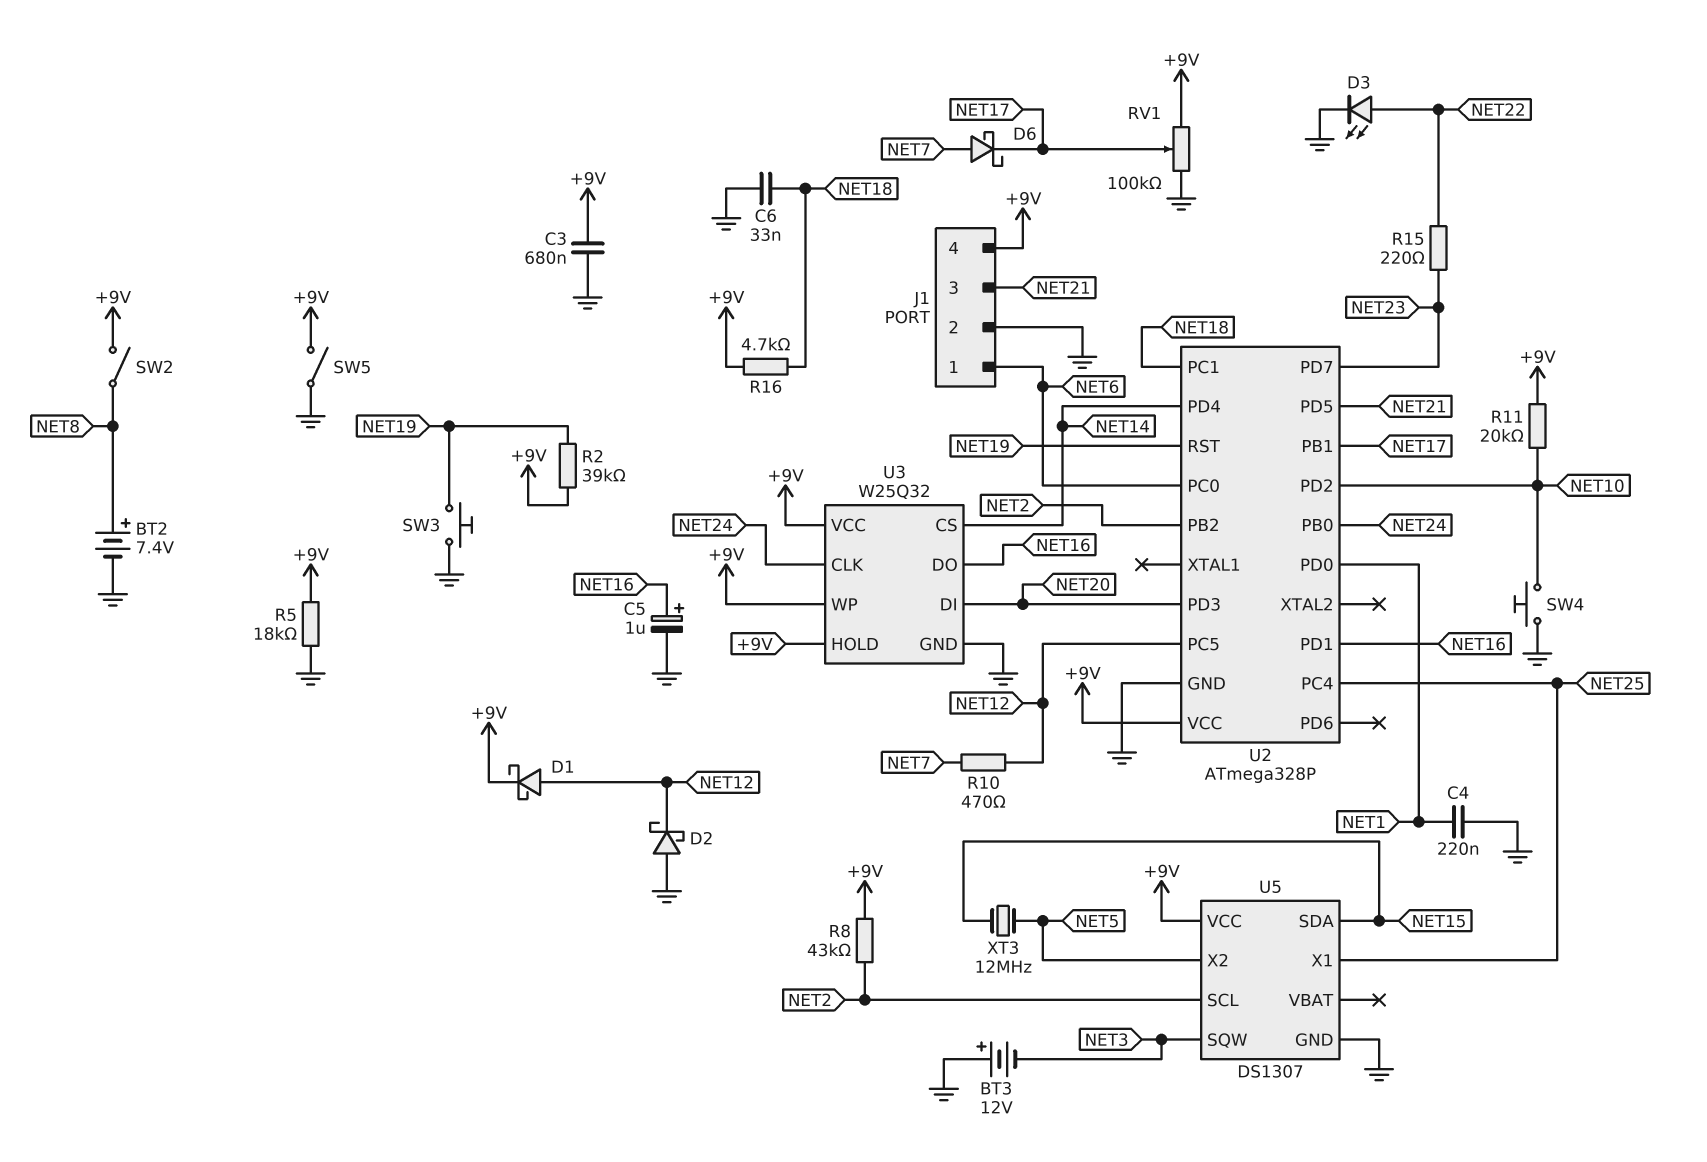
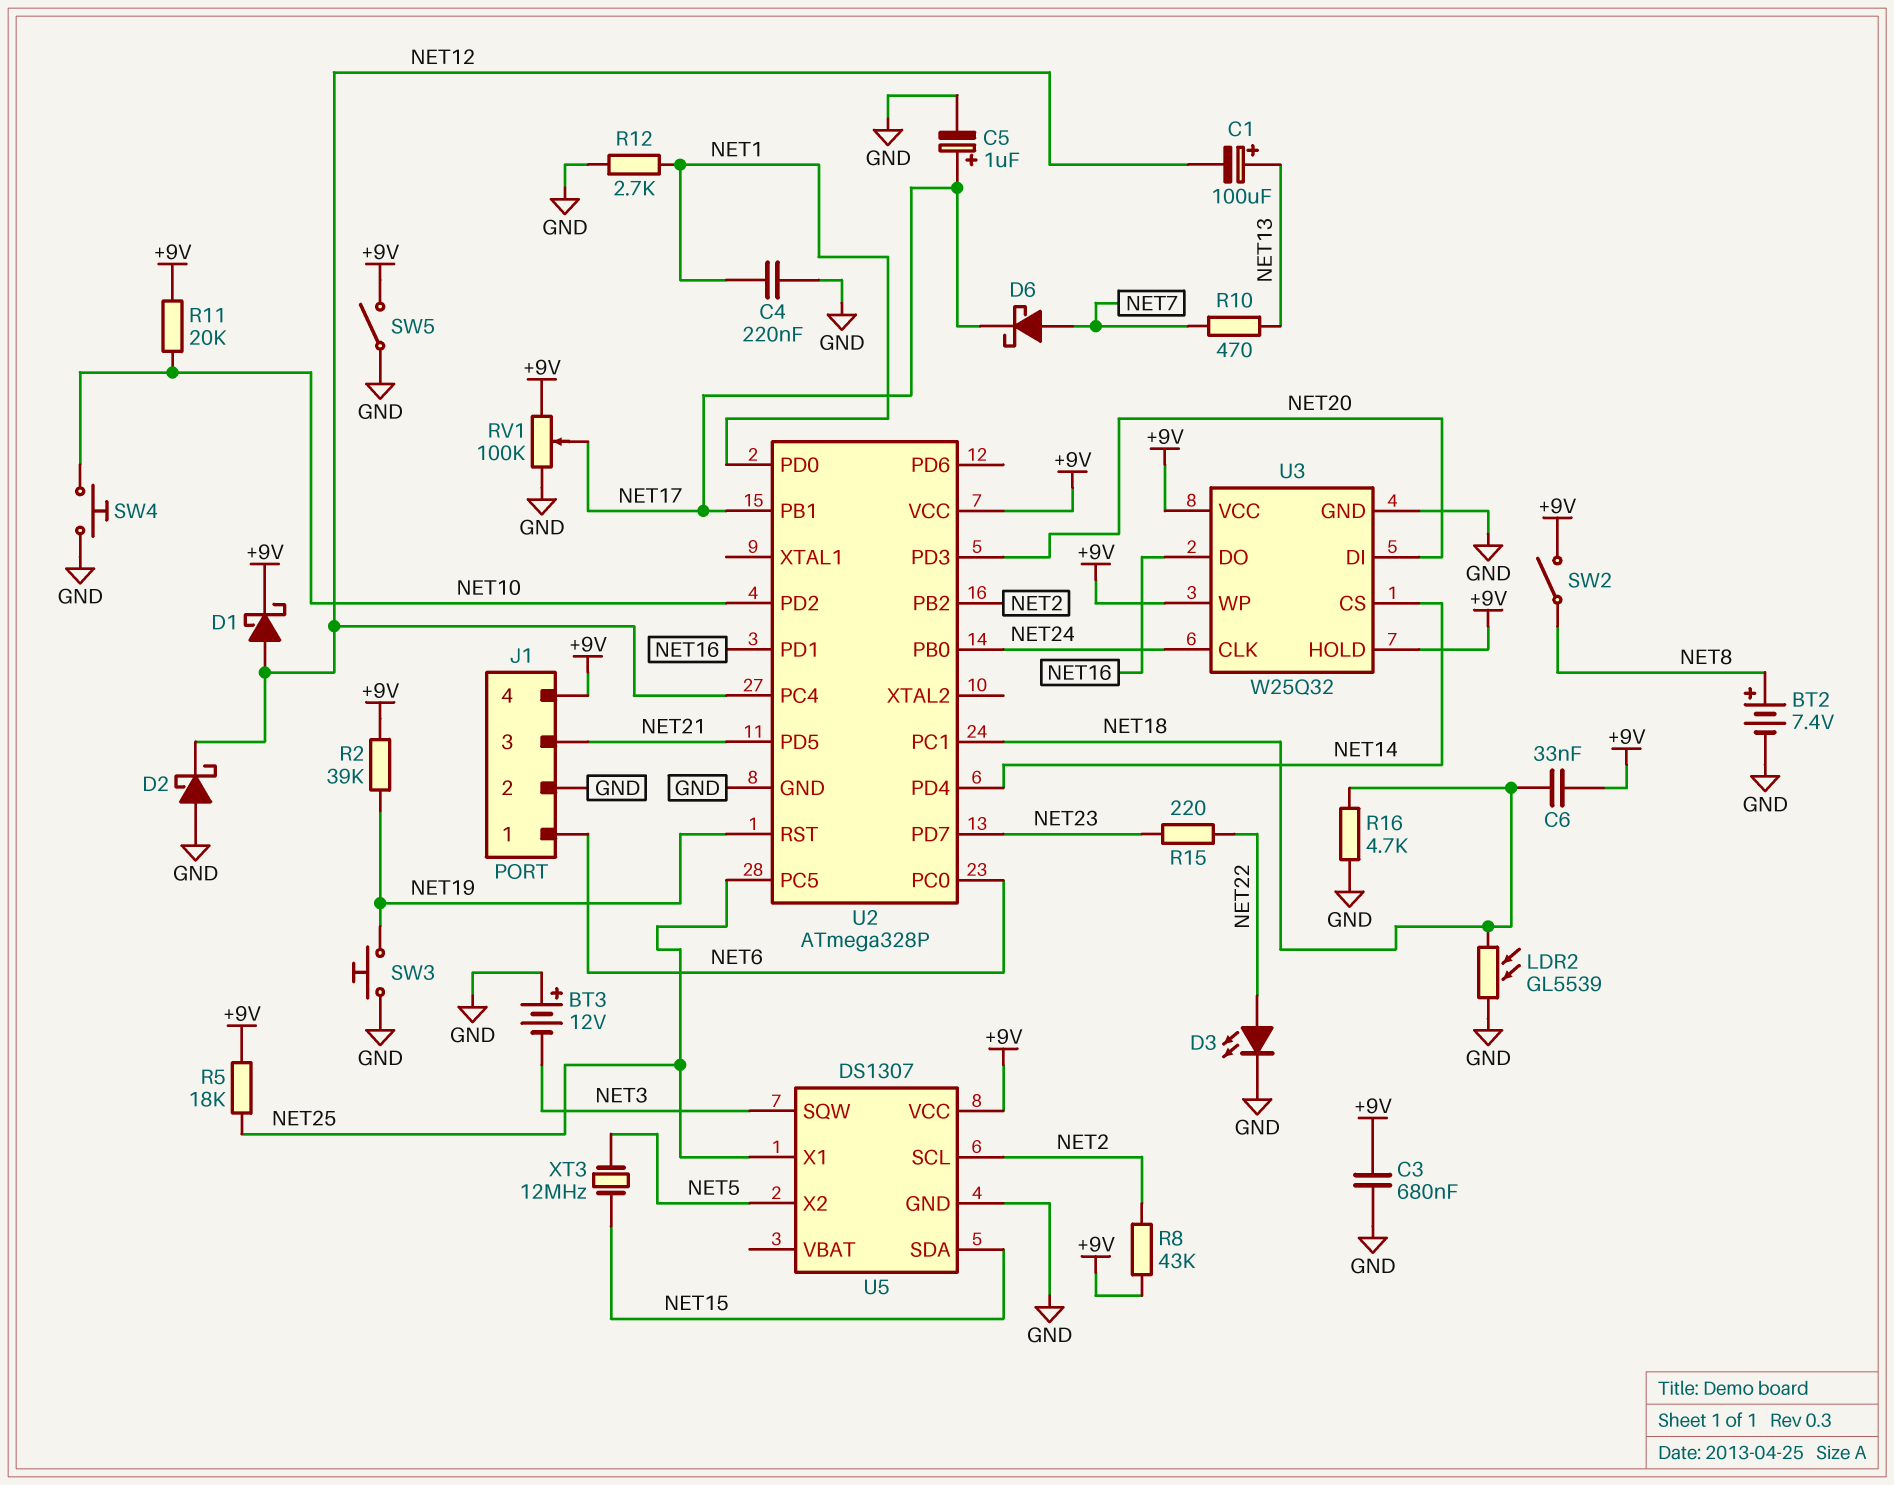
C1: none -> 100uF (plus NET13, minus NET12)
C5: 1uF (plus NET16, minus GND) -> 1uF (plus NET17, minus GND)
C6: 33nF (GND, NET18) -> 33nF (+9V, NET18)
LDR2: none -> GL5539 (GND, NET18)
R5: 18k (+9V, GND) -> 18k (+9V, NET25)
R10: 470 (NET7, NET12) -> 470 (NET7, NET13)
R12: none -> 2.7k (GND, NET1)
R16: 4.7k (+9V, NET18) -> 4.7k (GND, NET18)
U2 pin PC4: NET25 -> NET12
U2 pin PC5: NET12 -> NET25

